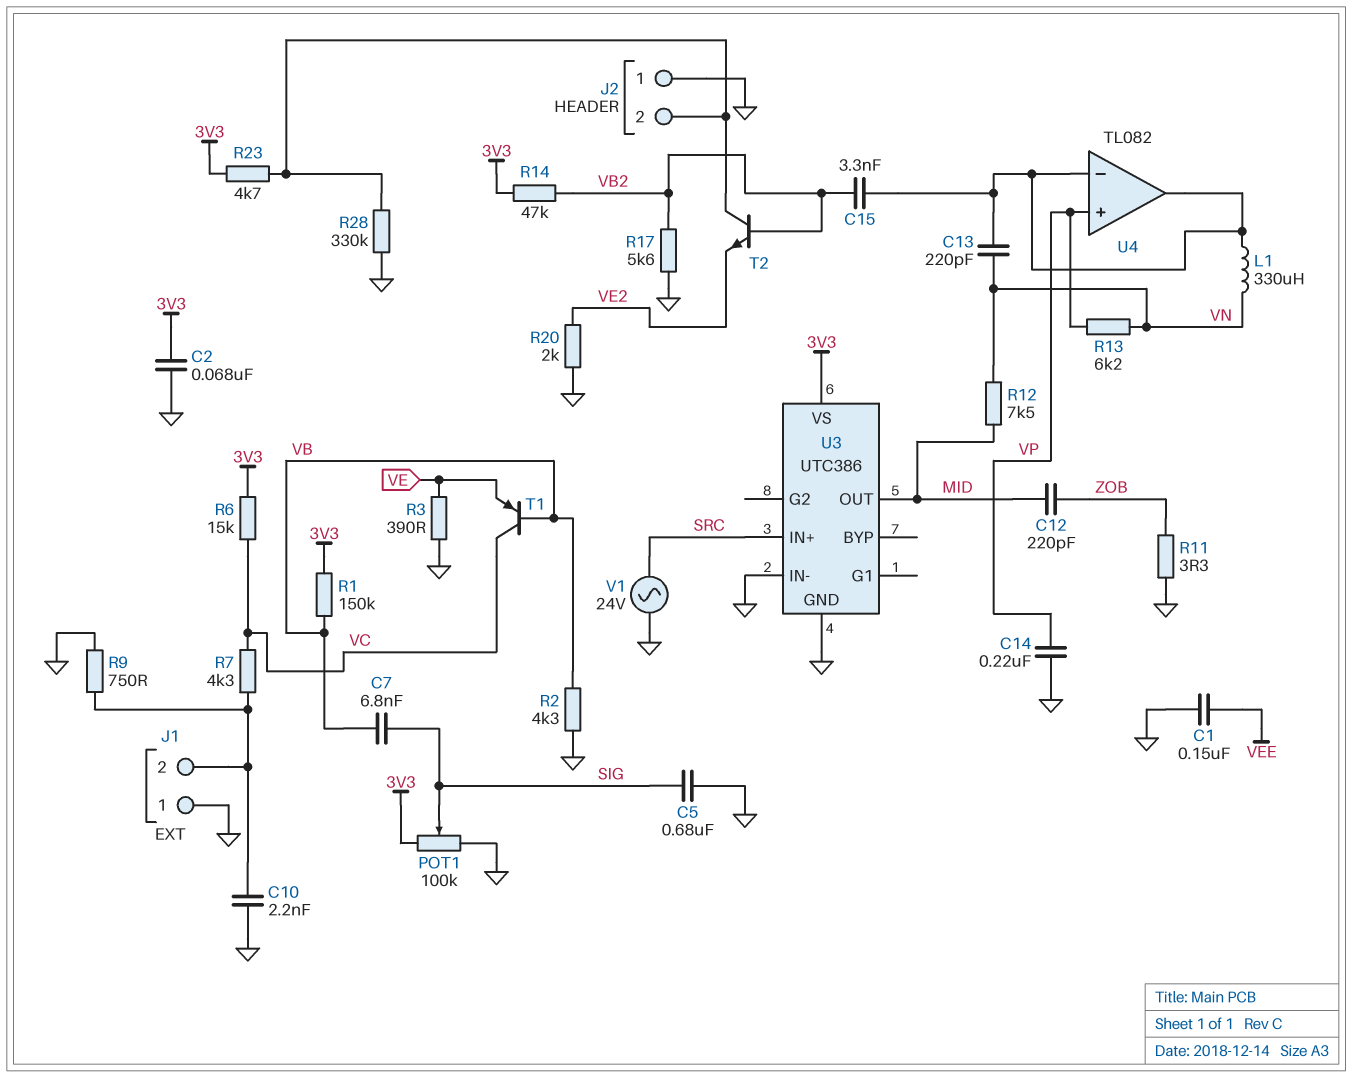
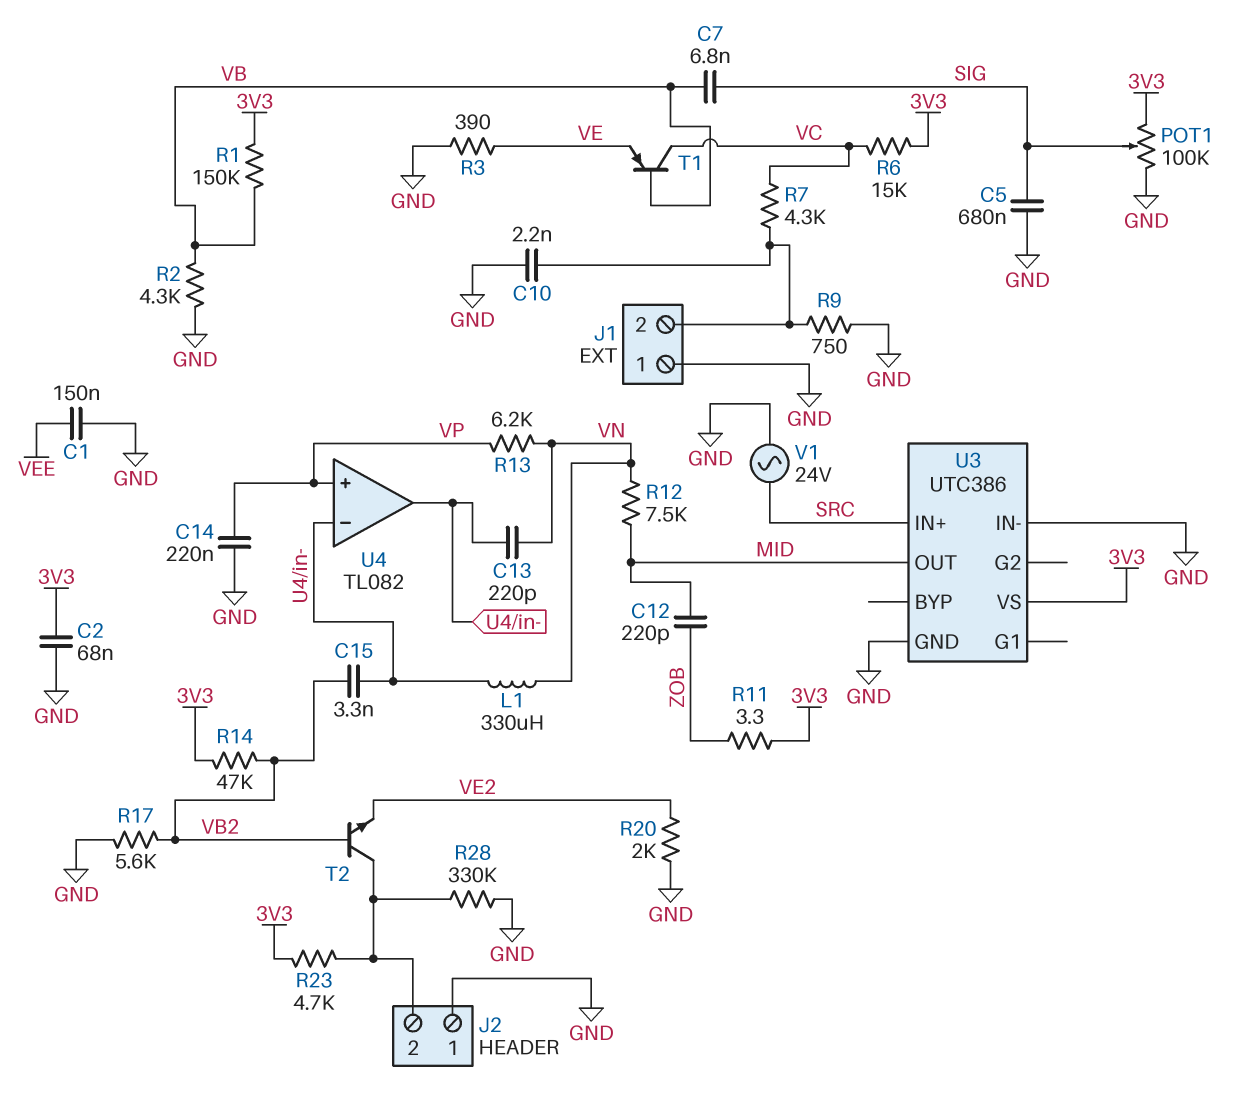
R11: 3.3 (GND, ZOB) -> 3.3 (3V3, ZOB)

